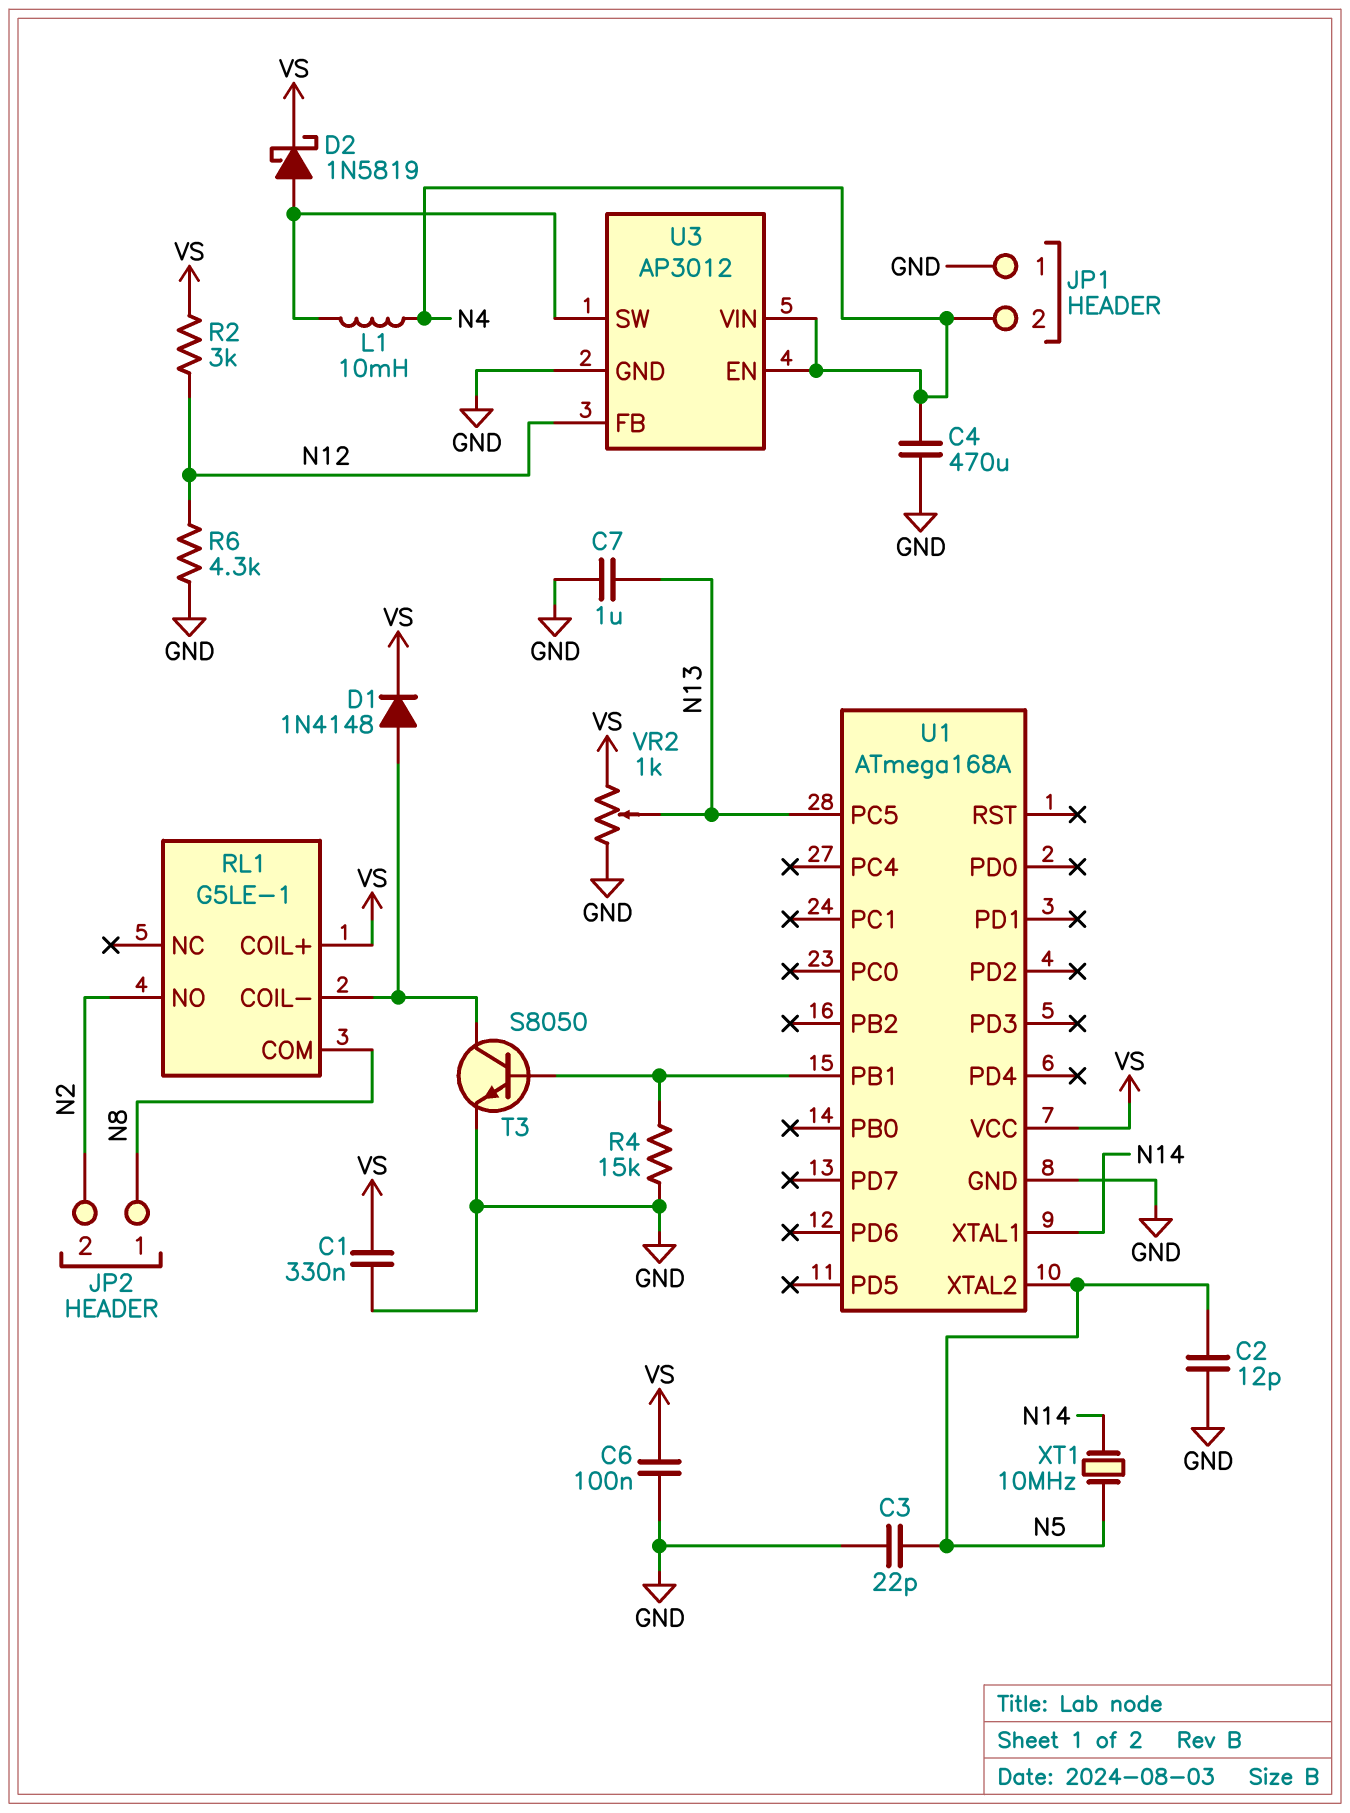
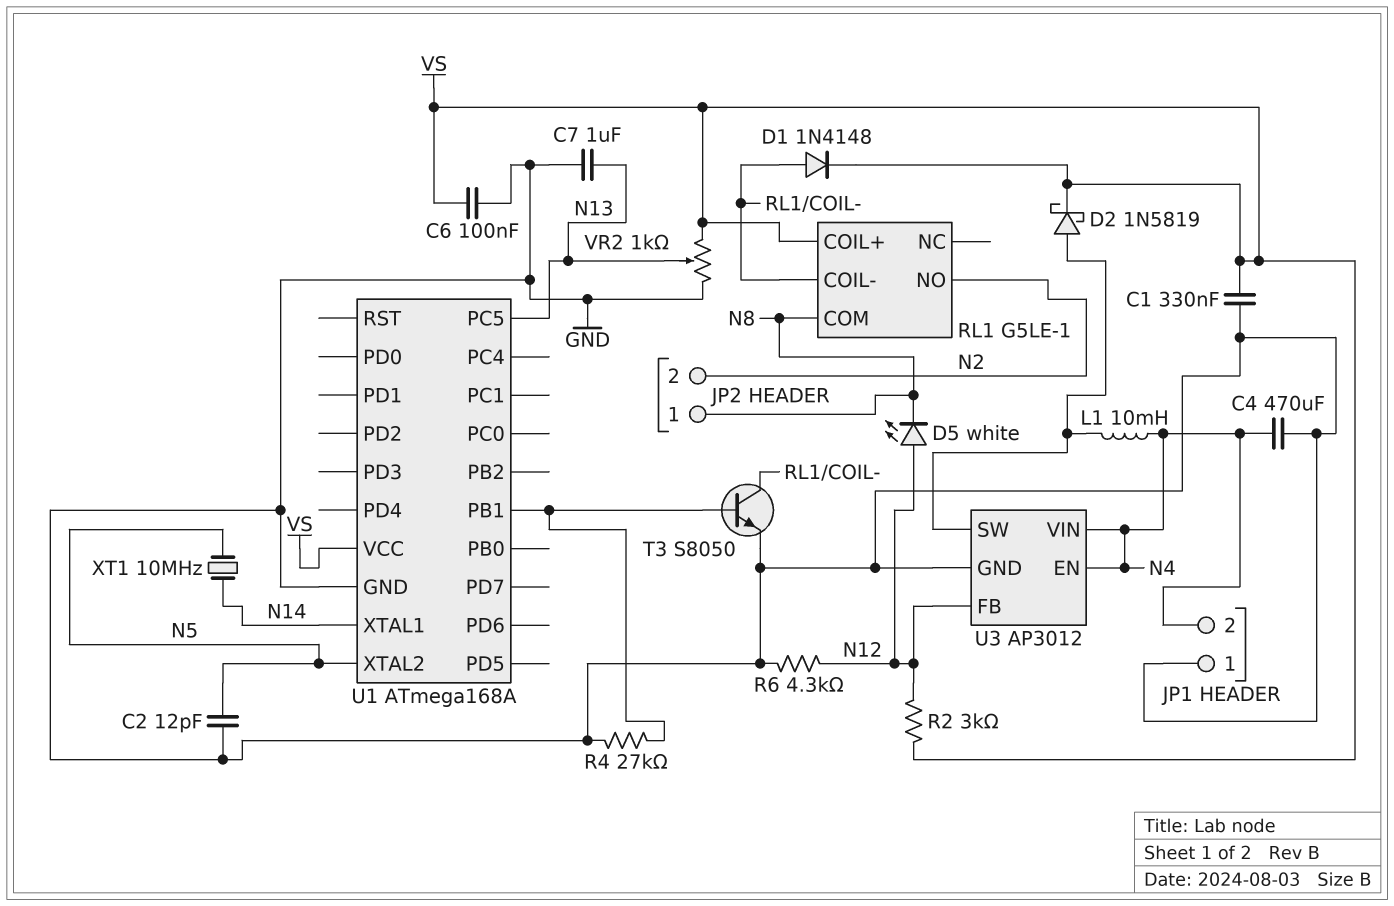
C3: 22pF (GND, N5) -> none
D5: none -> LED white (A N12, K N8)
R4: 15k (GND, U1/PB1) -> 27k (GND, U1/PB1)

